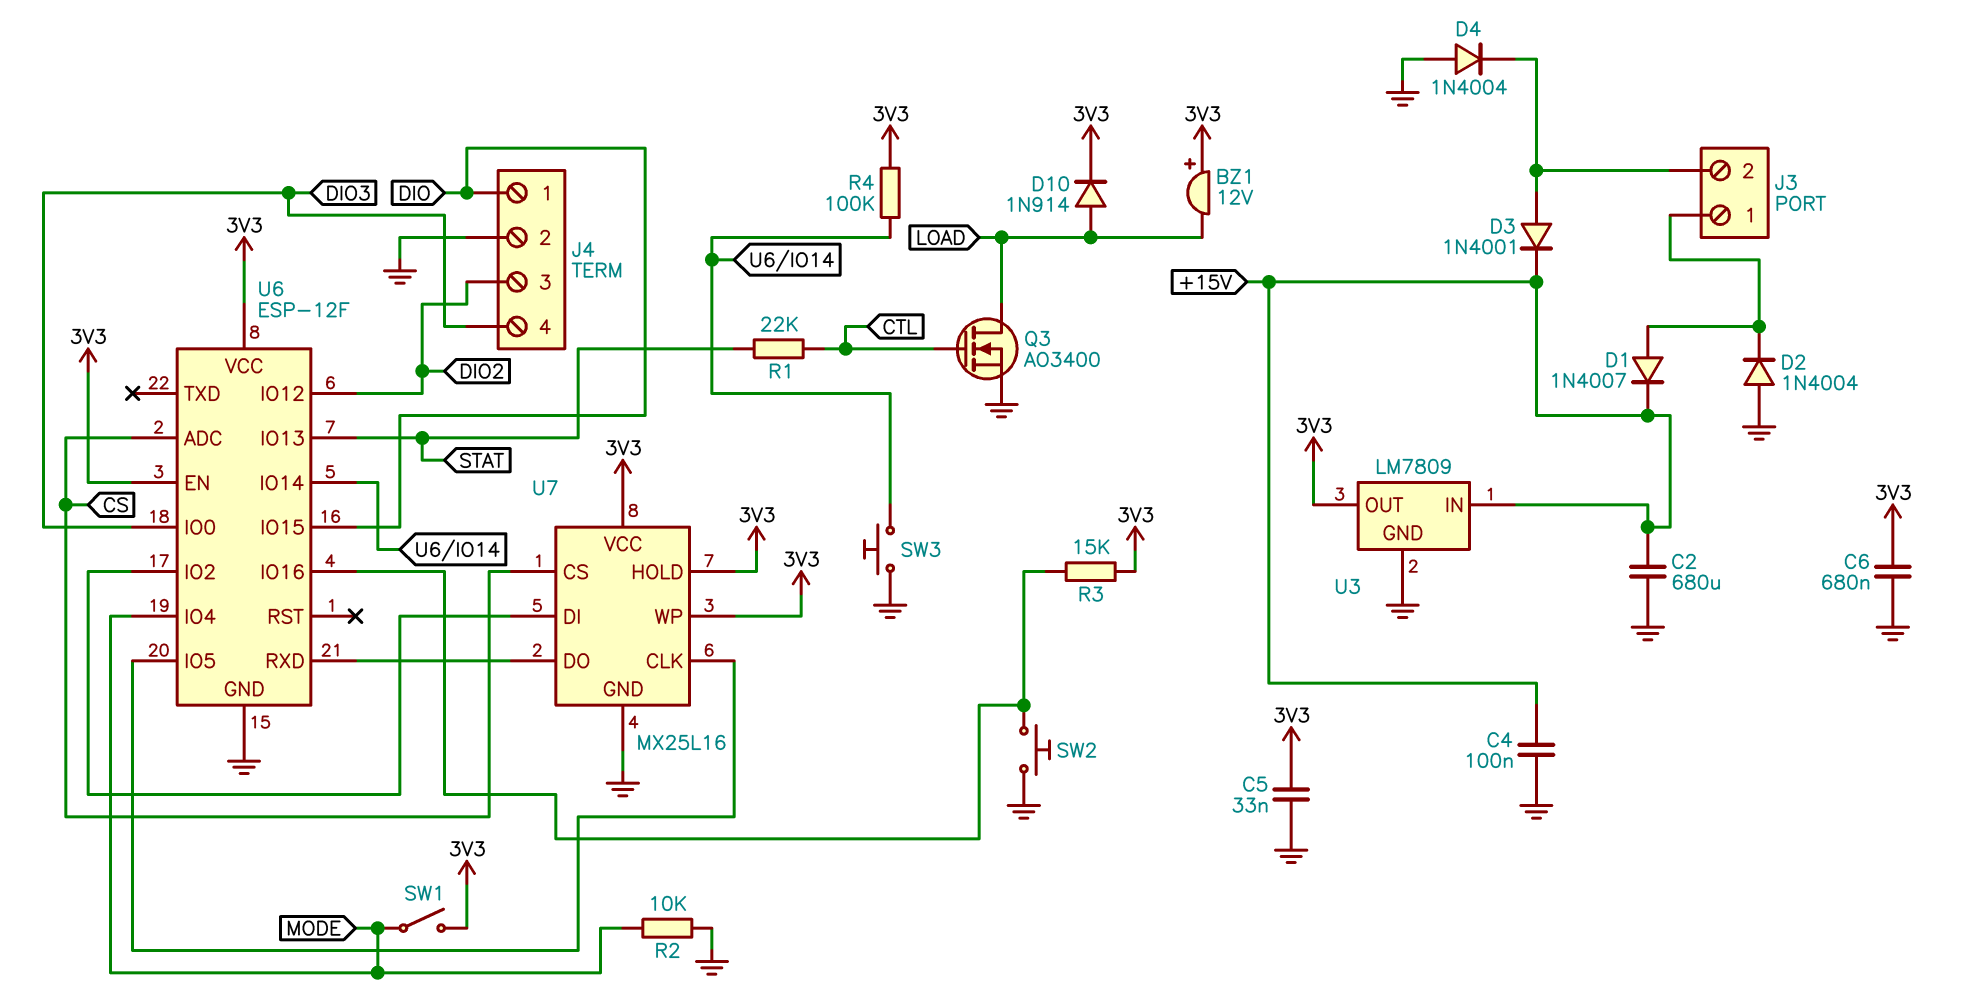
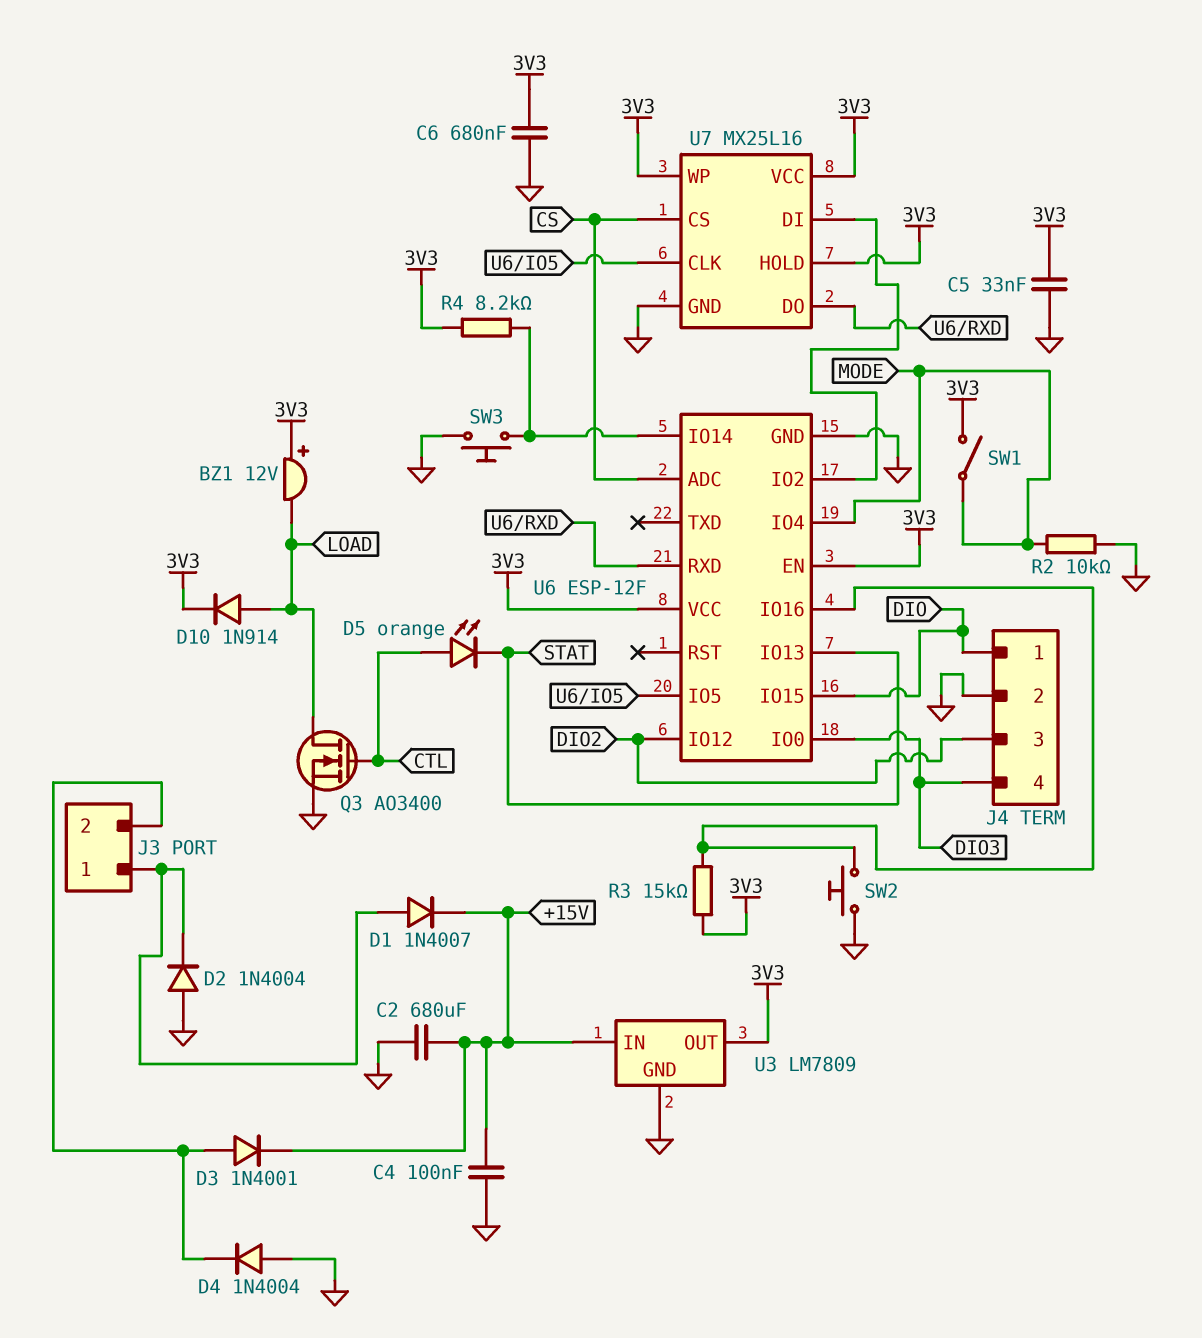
D5: none -> LED orange (A CTL, K STAT)
R1: 22k (CTL, STAT) -> none
R4: 100k (3V3, U6/IO14) -> 8.2k (3V3, U6/IO14)

